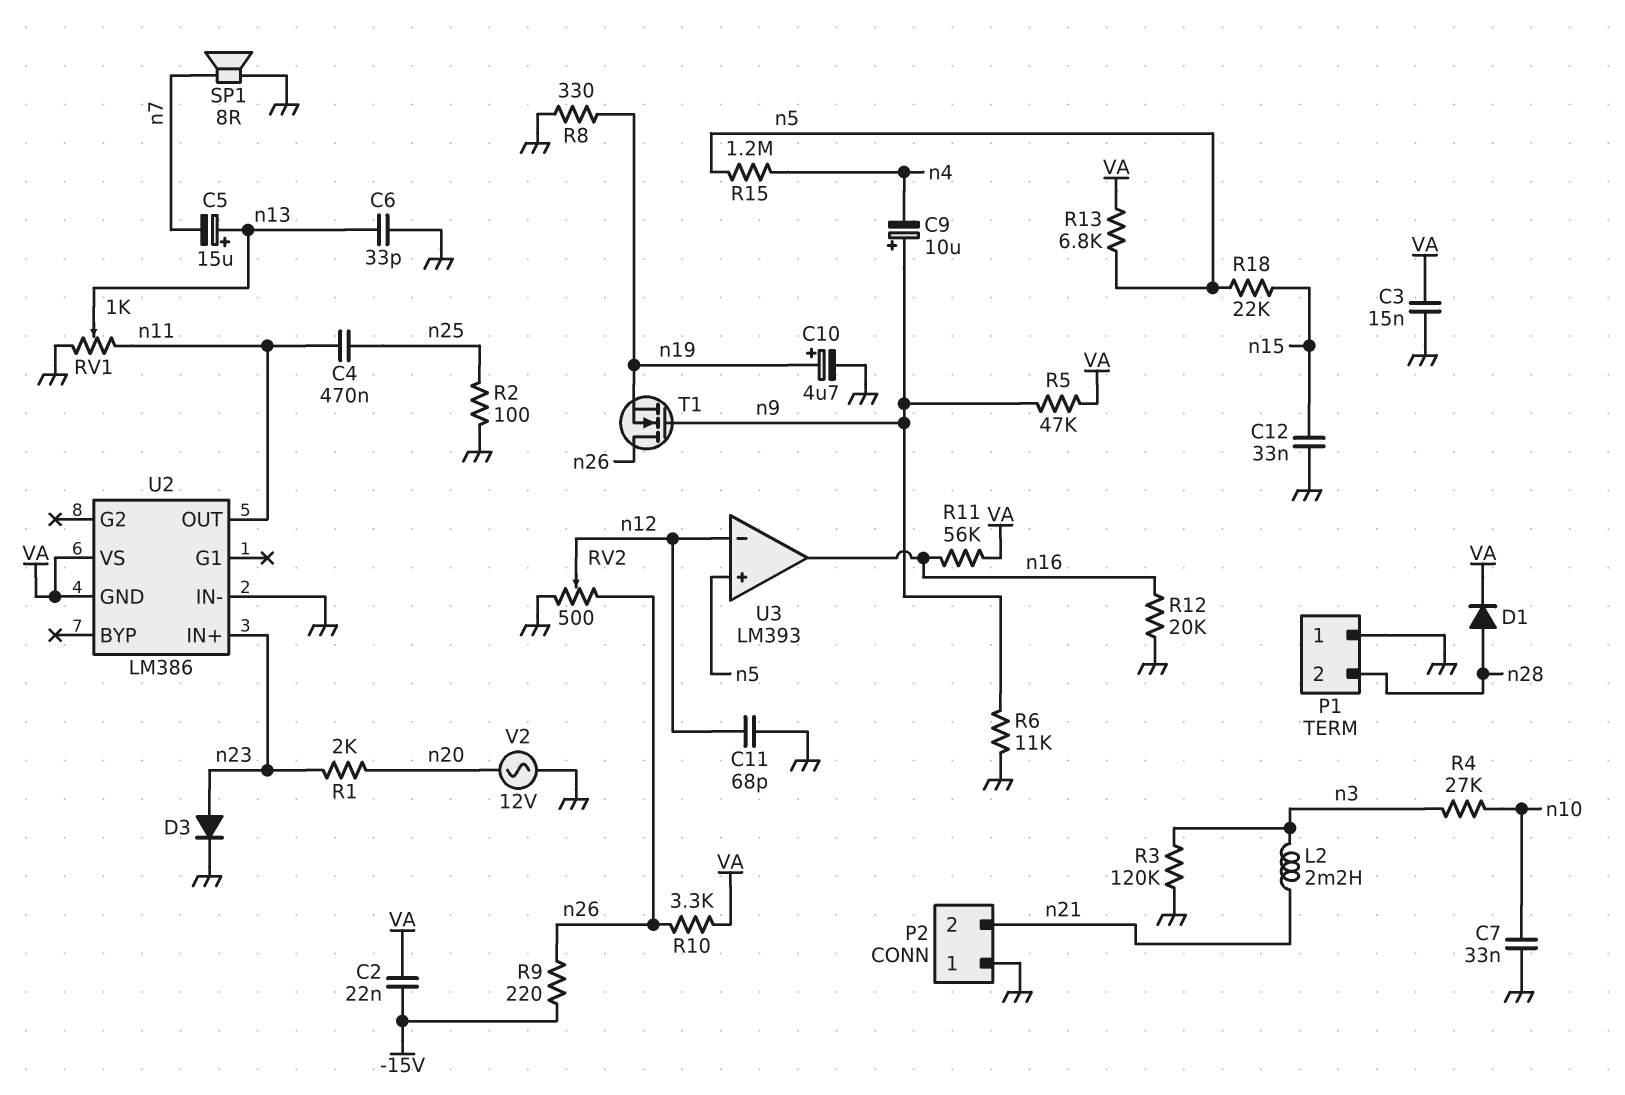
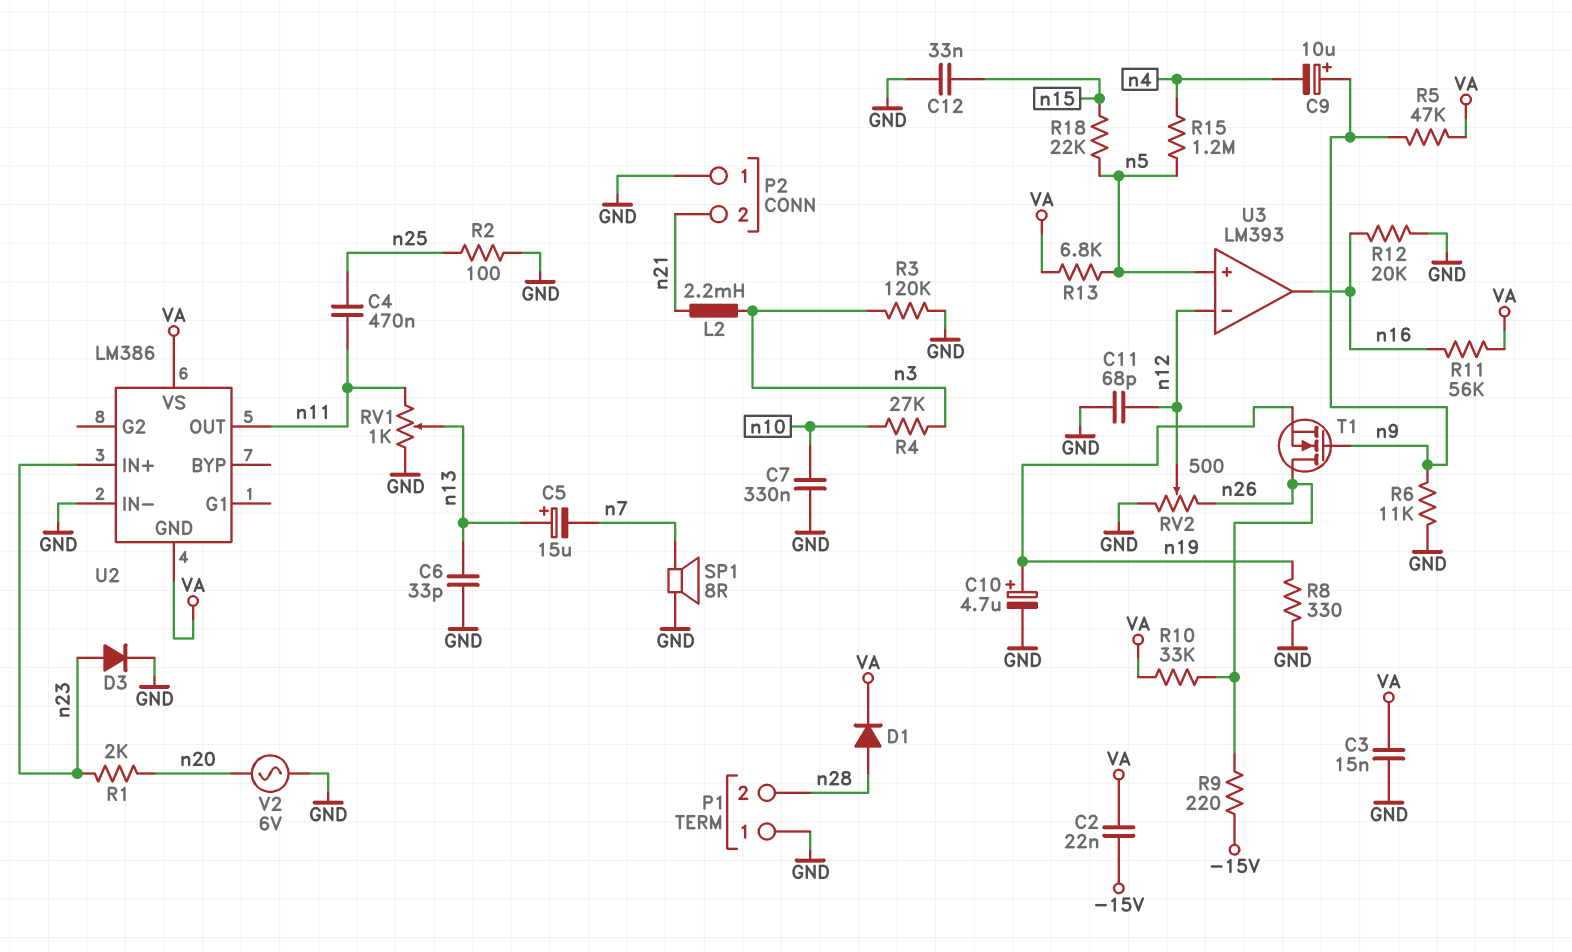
C7: 33nF (GND, n10) -> 330nF (GND, n10)
R10: 3.3k (VA, n26) -> 33k (VA, n26)
V2: AC 12V (GND, n20) -> AC 6V (GND, n20)

